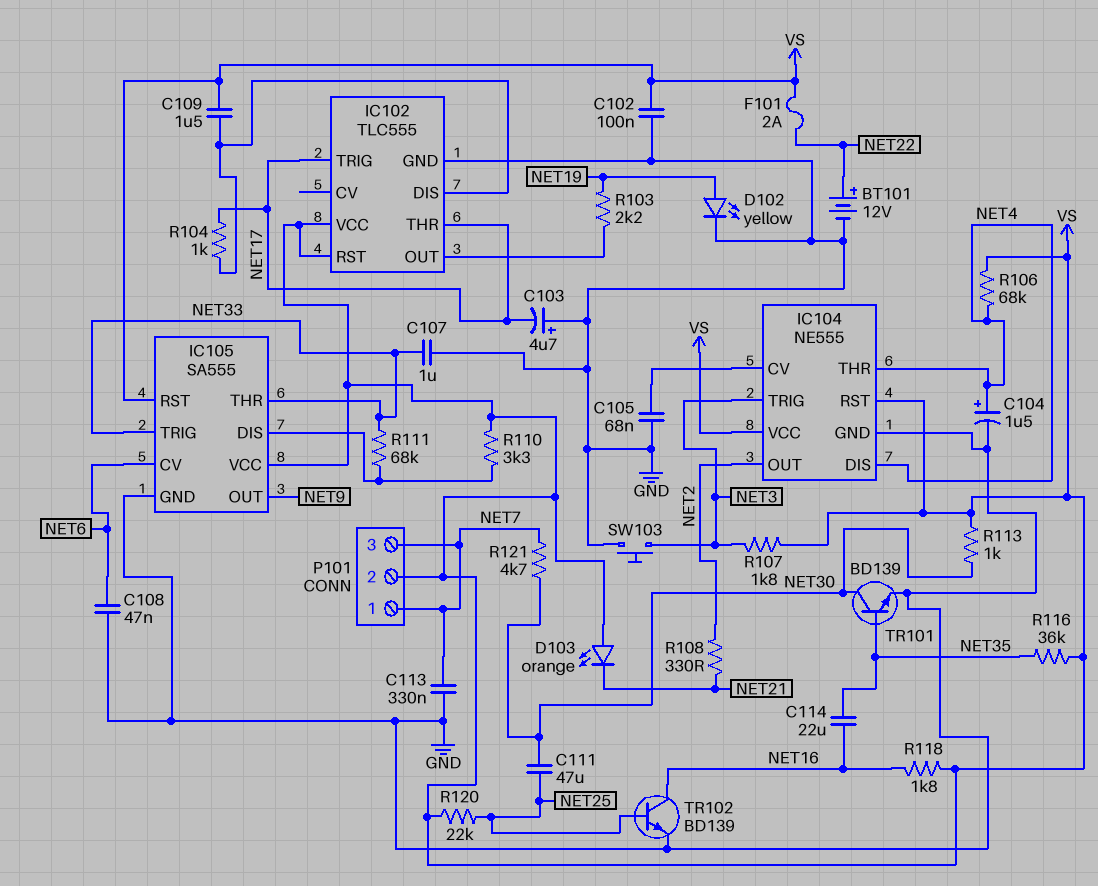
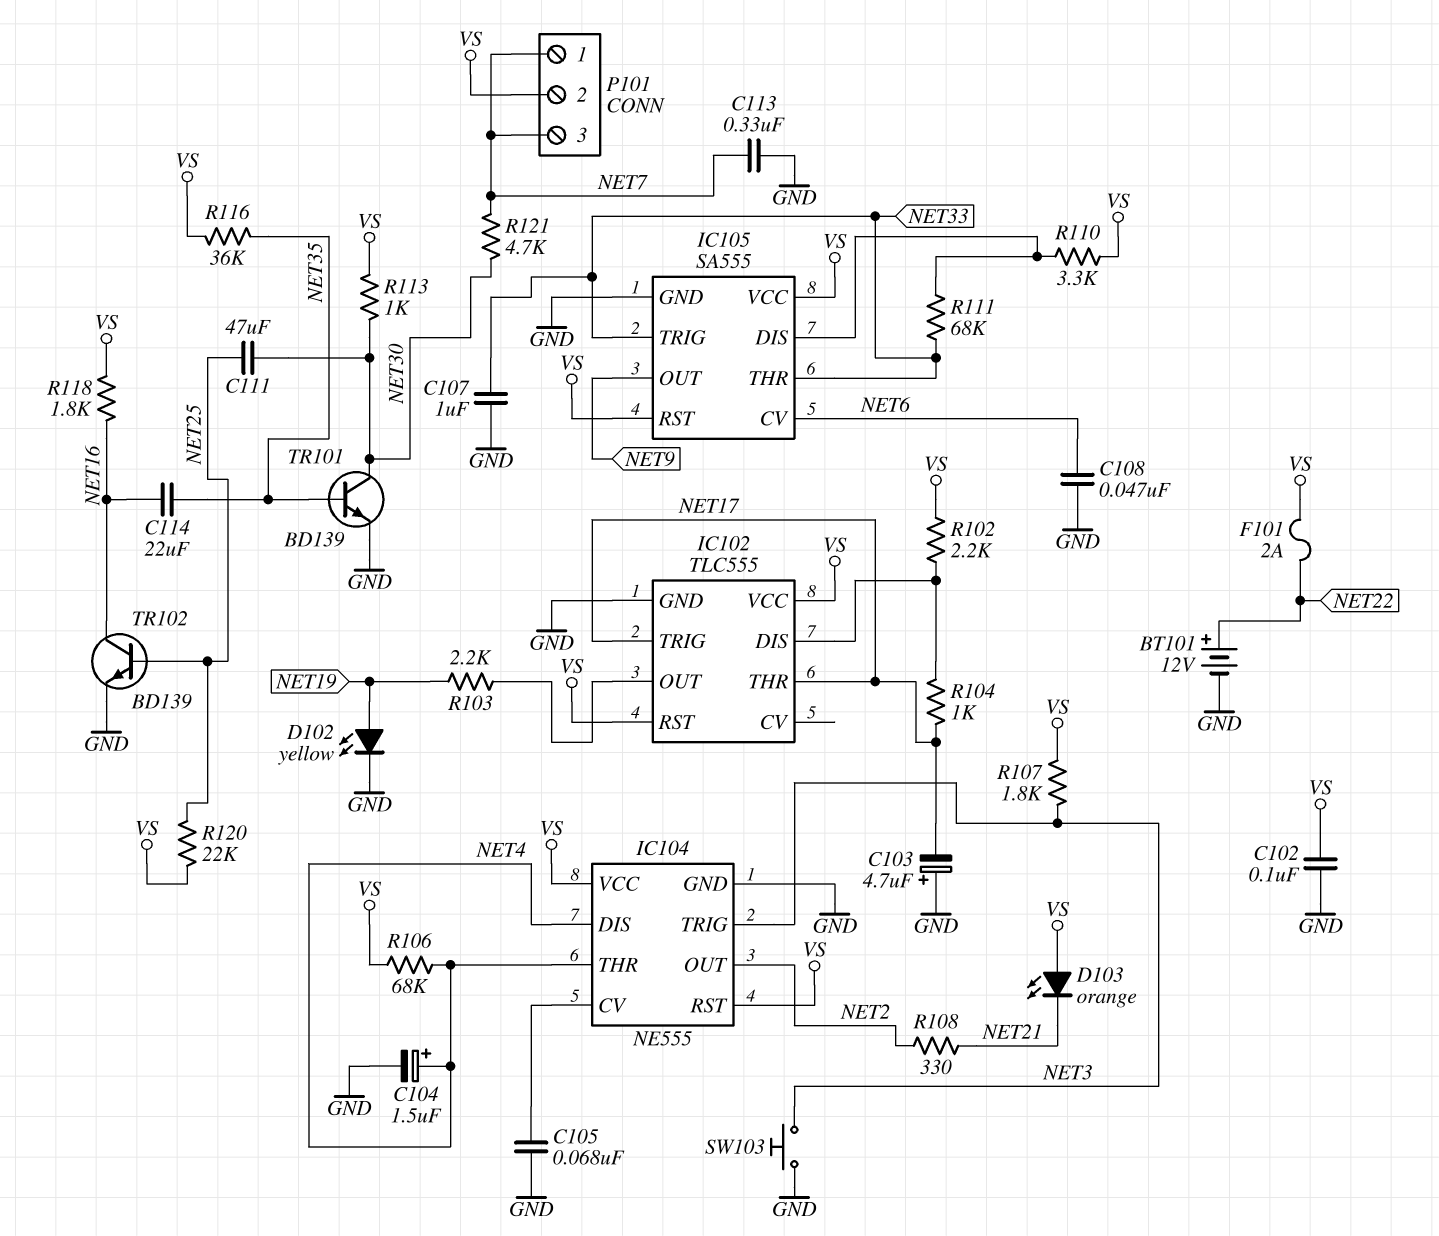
C109: 1.5uF (IC102/DIS, VS) -> none
R102: none -> 2.2k (IC102/DIS, VS)

